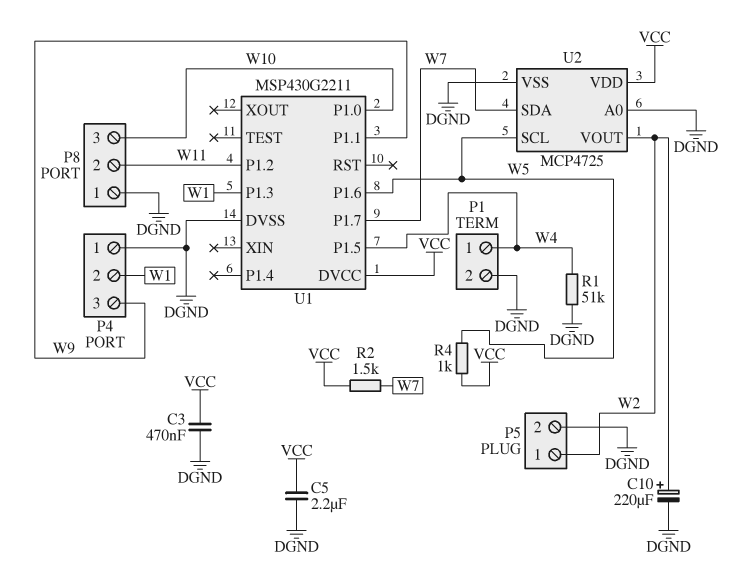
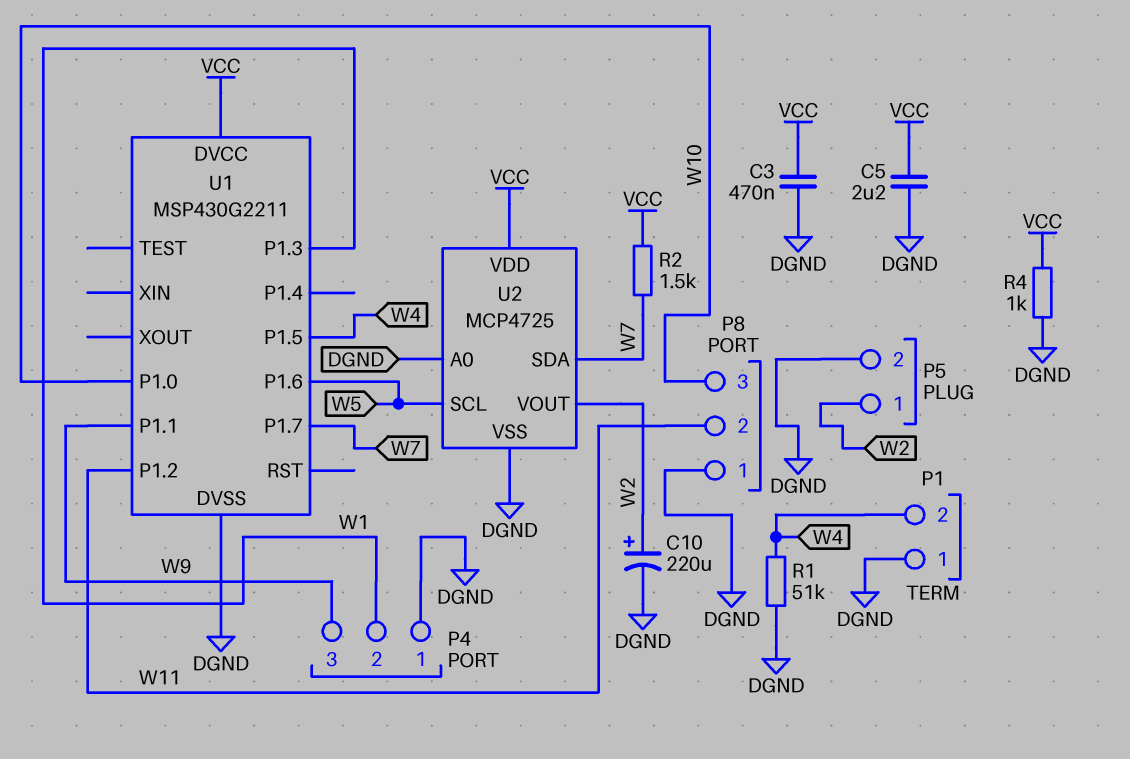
P1 pin 1: W4 -> DGND
P1 pin 2: DGND -> W4
R4: 1k (VCC, W5) -> 1k (DGND, VCC)

